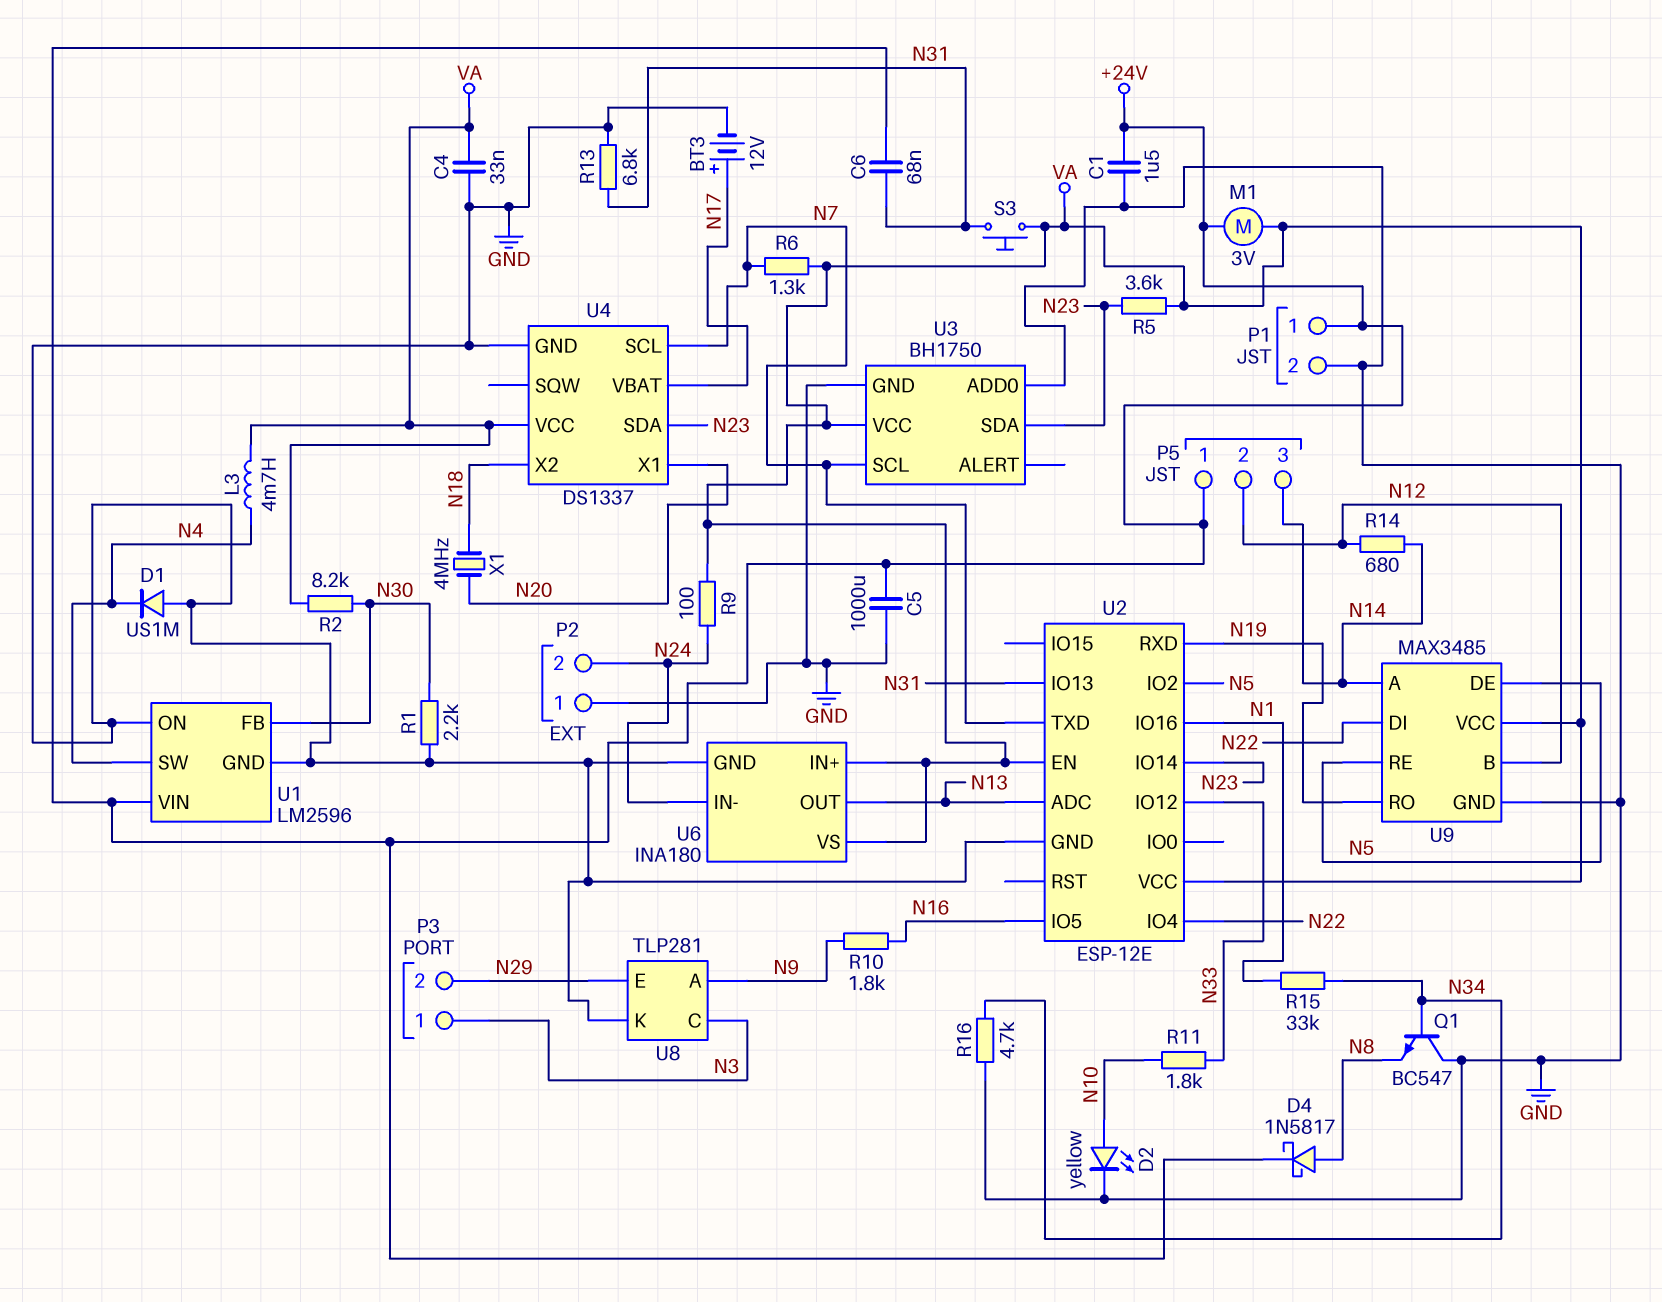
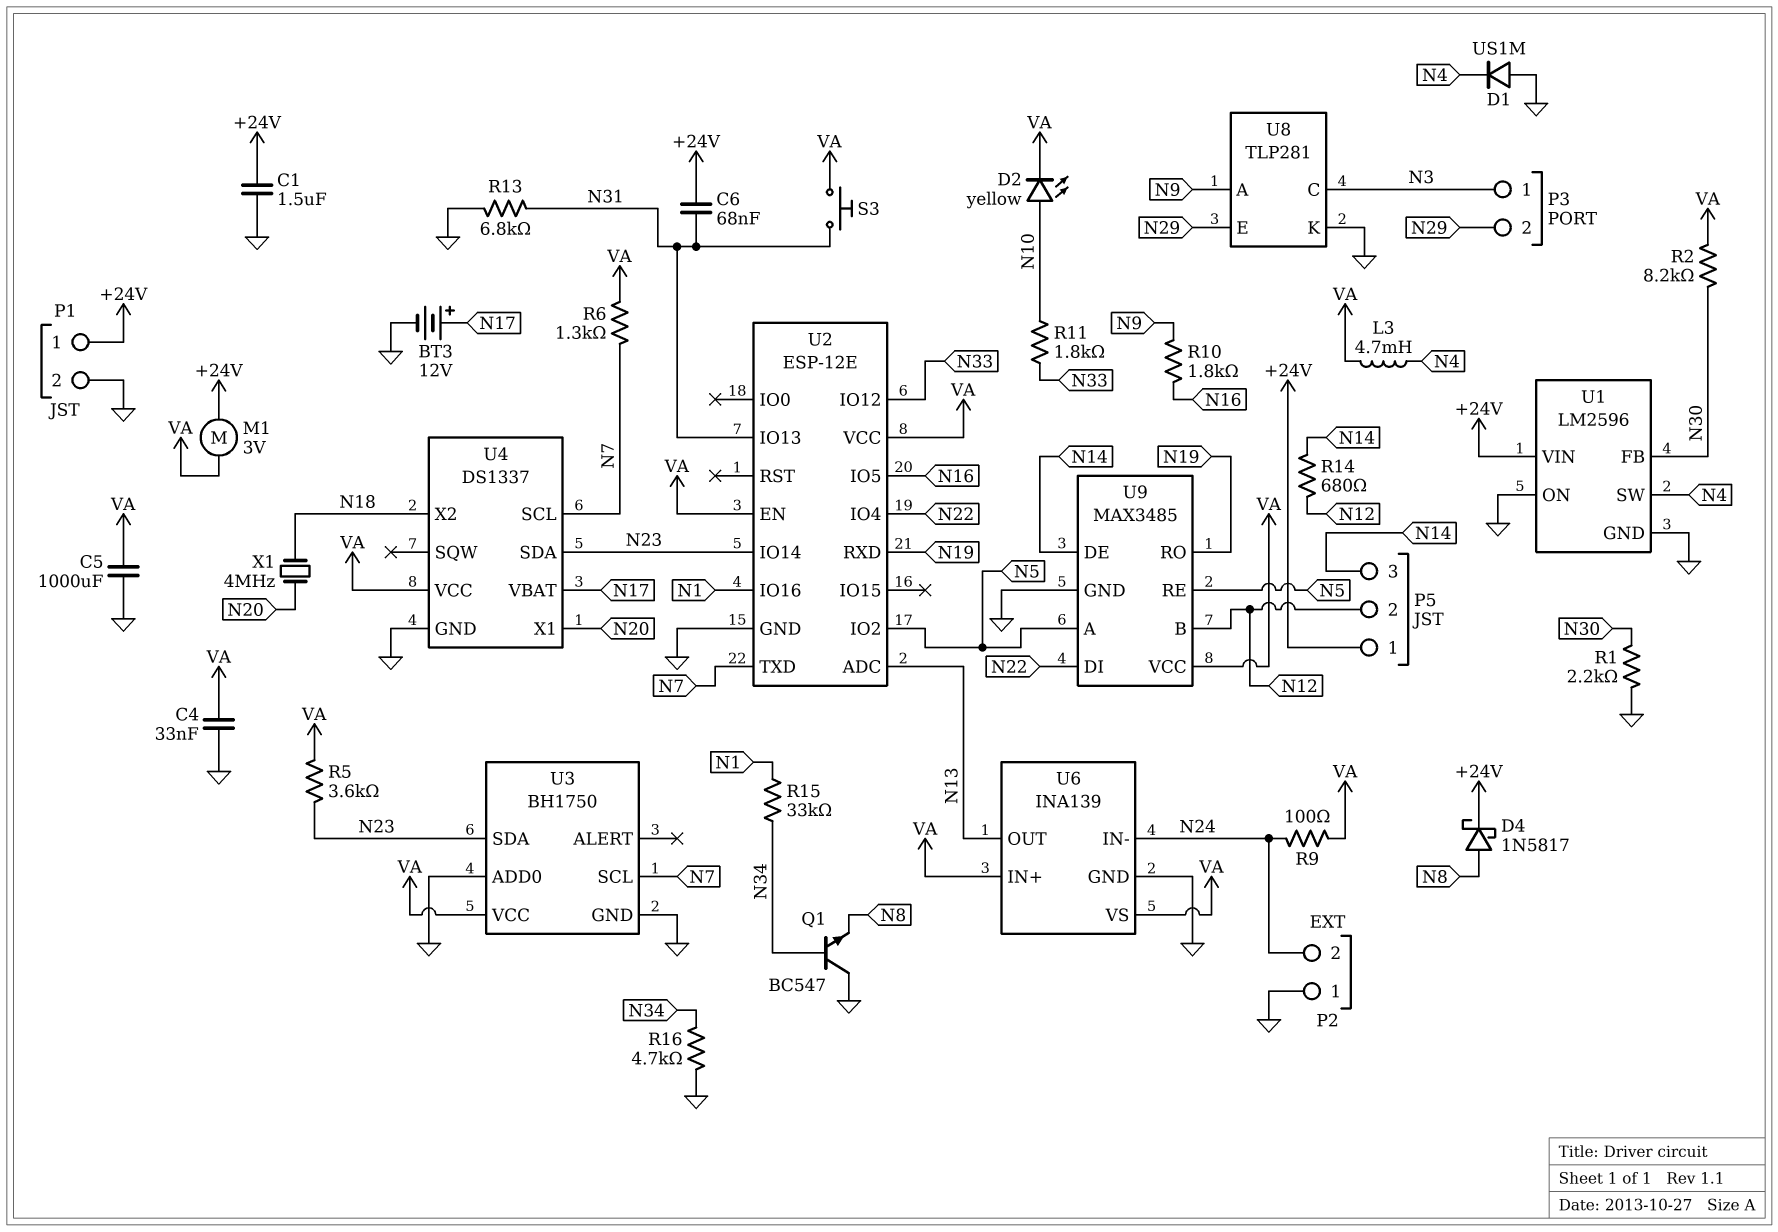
C5: 1000uF (+24V, GND) -> 1000uF (GND, VA)
D2: LED yellow (A N10, K GND) -> LED yellow (A N10, K VA)
U6: INA180 -> INA139
U9 pin A: N14 -> N5
U9 pin DE: N5 -> N14

